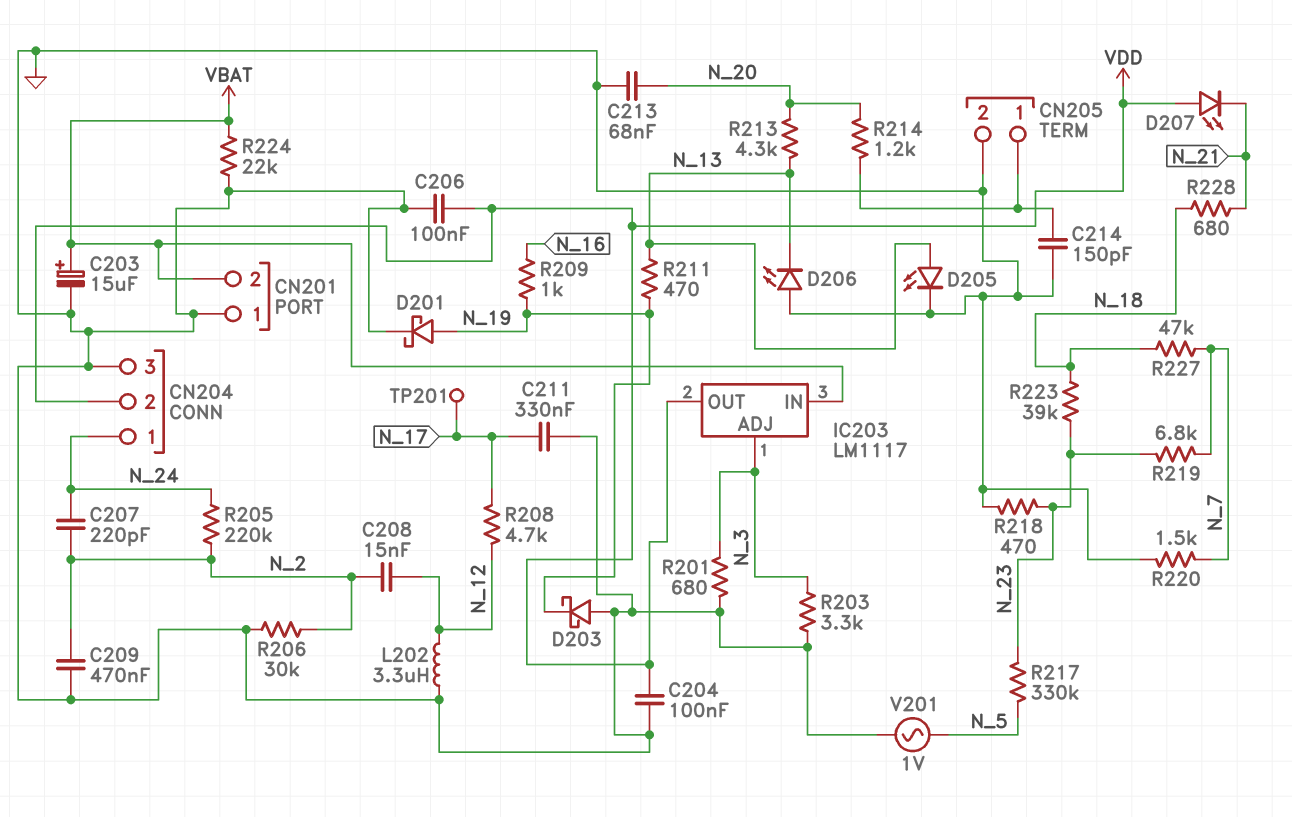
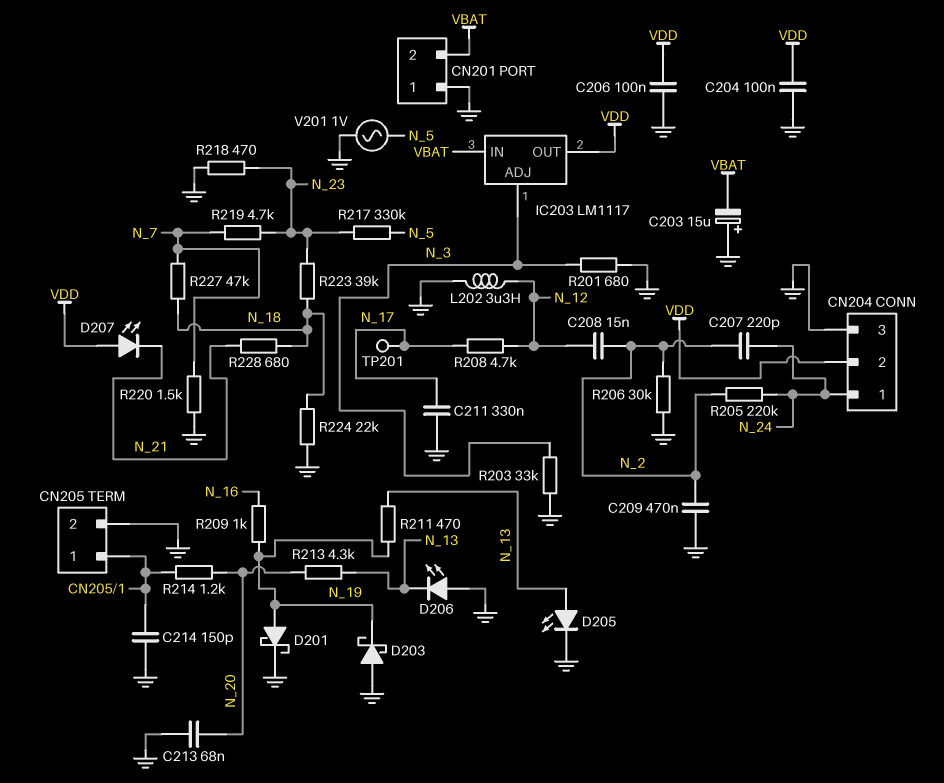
C203: 15uF (plus VBAT, minus GND) -> 15uF (plus GND, minus VBAT)
R203: 3.3k (GND, N_3) -> 33k (GND, N_3)
R219: 6.8k (N_7, N_23) -> 4.7k (N_7, N_23)
R224: 22k (GND, VBAT) -> 22k (GND, N_18)

